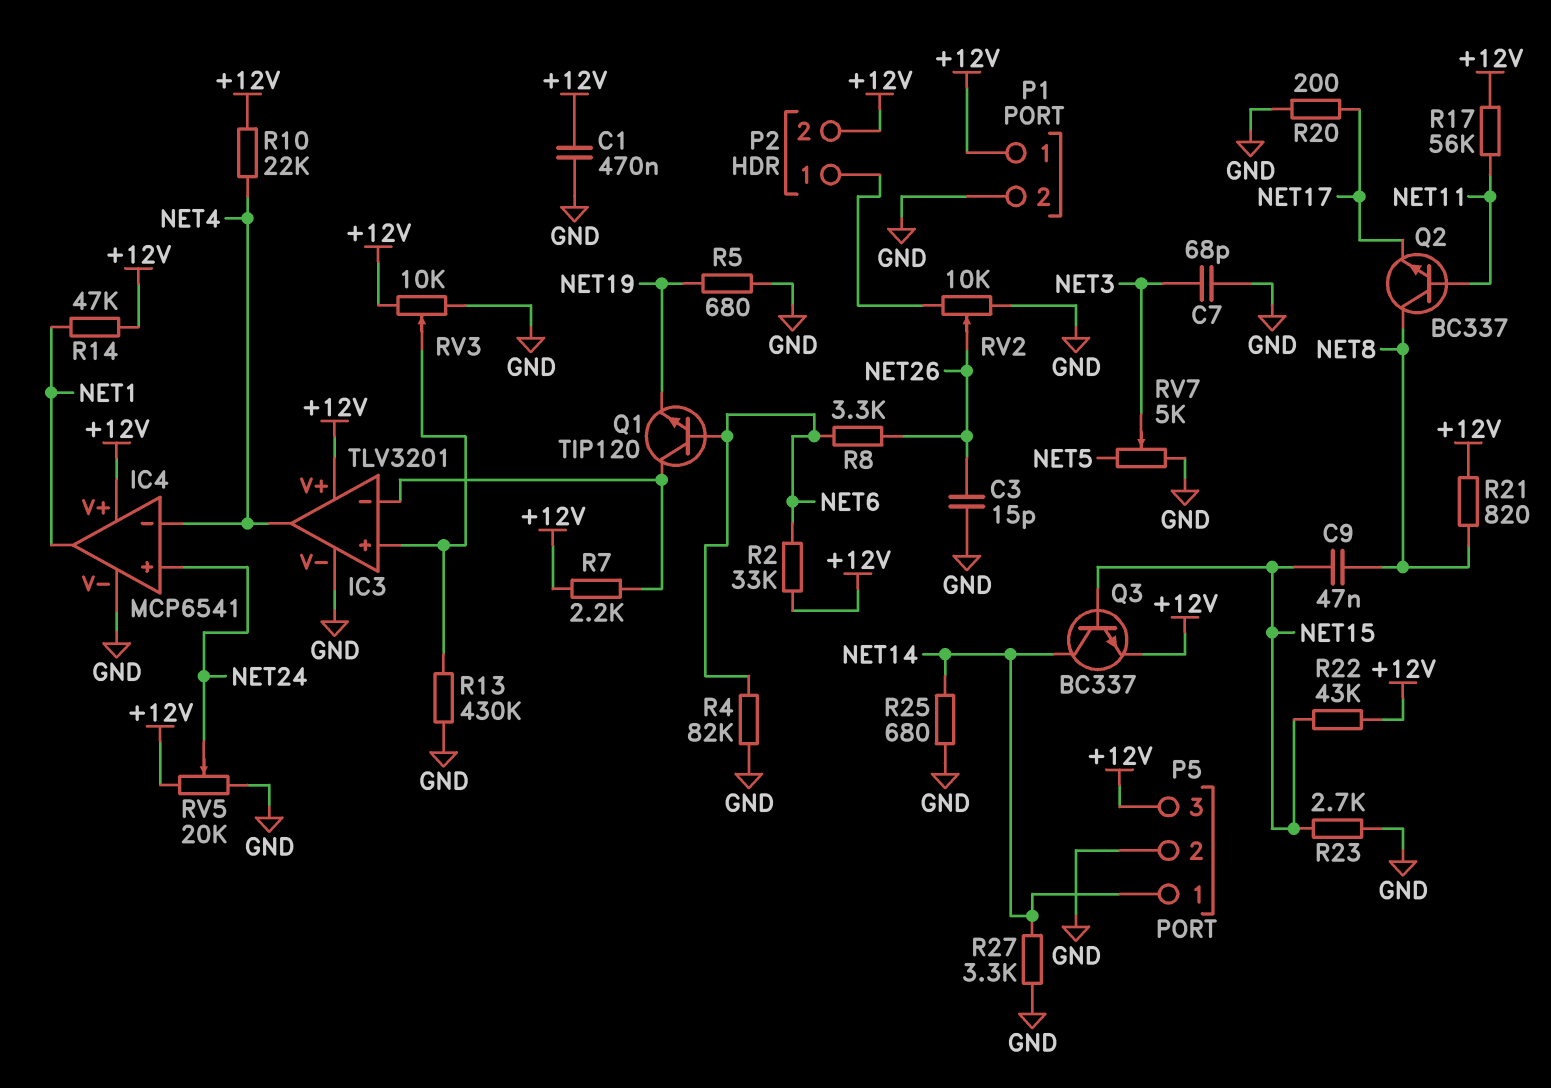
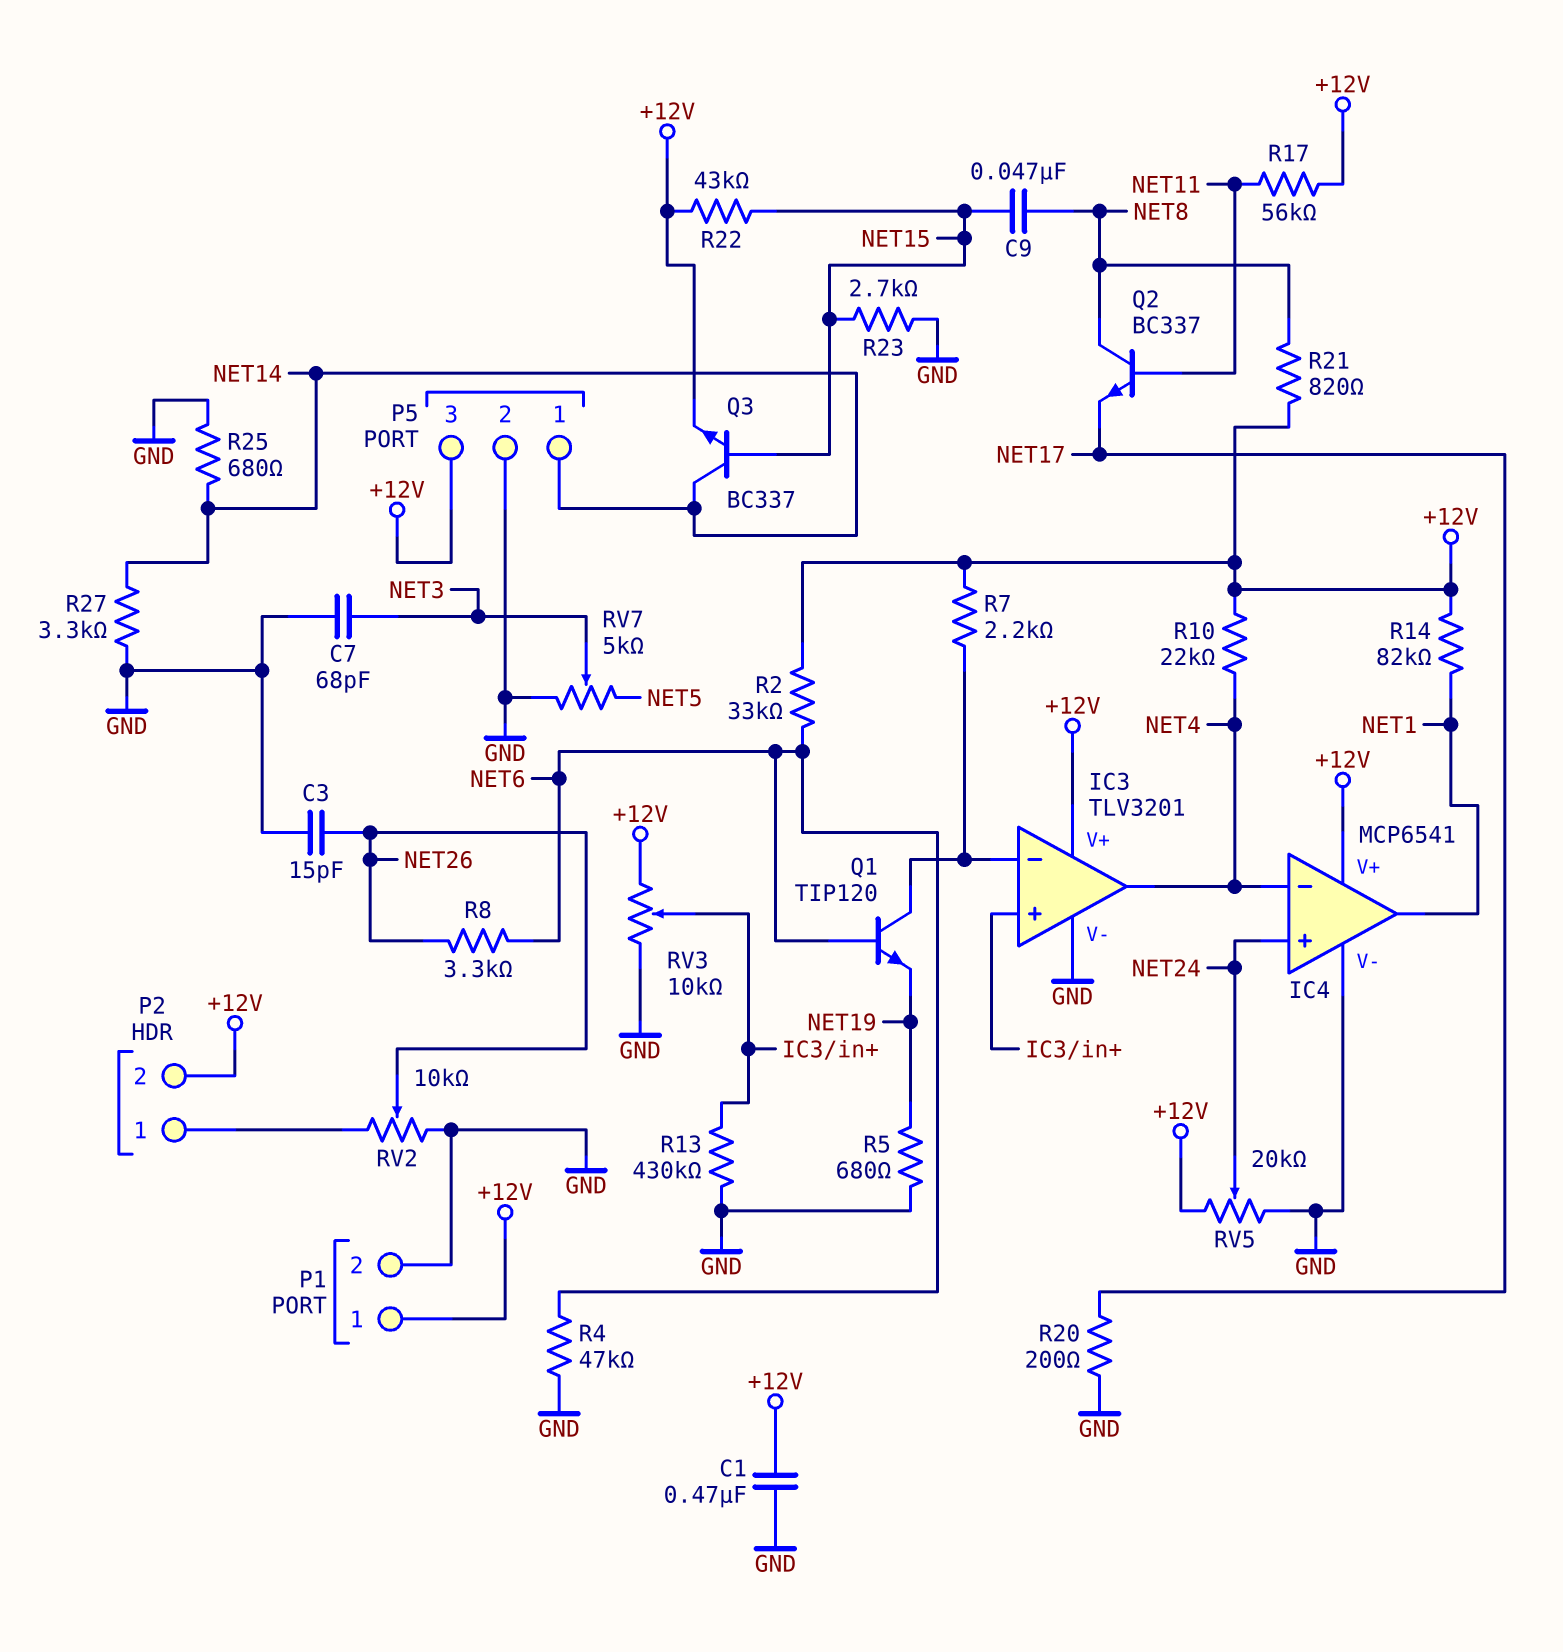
R4: 82k (GND, NET6) -> 47k (GND, NET6)
R14: 47k (+12V, NET1) -> 82k (+12V, NET1)

